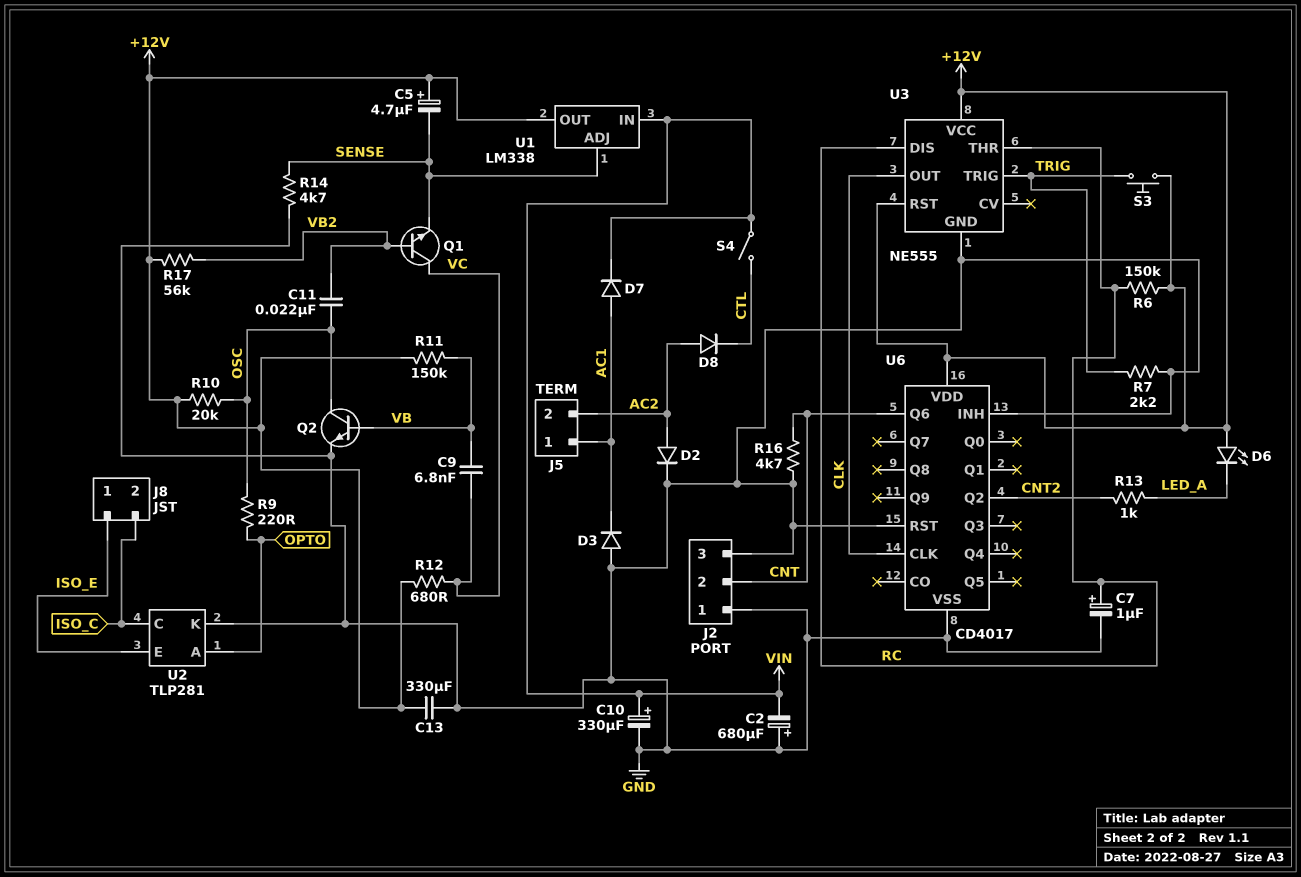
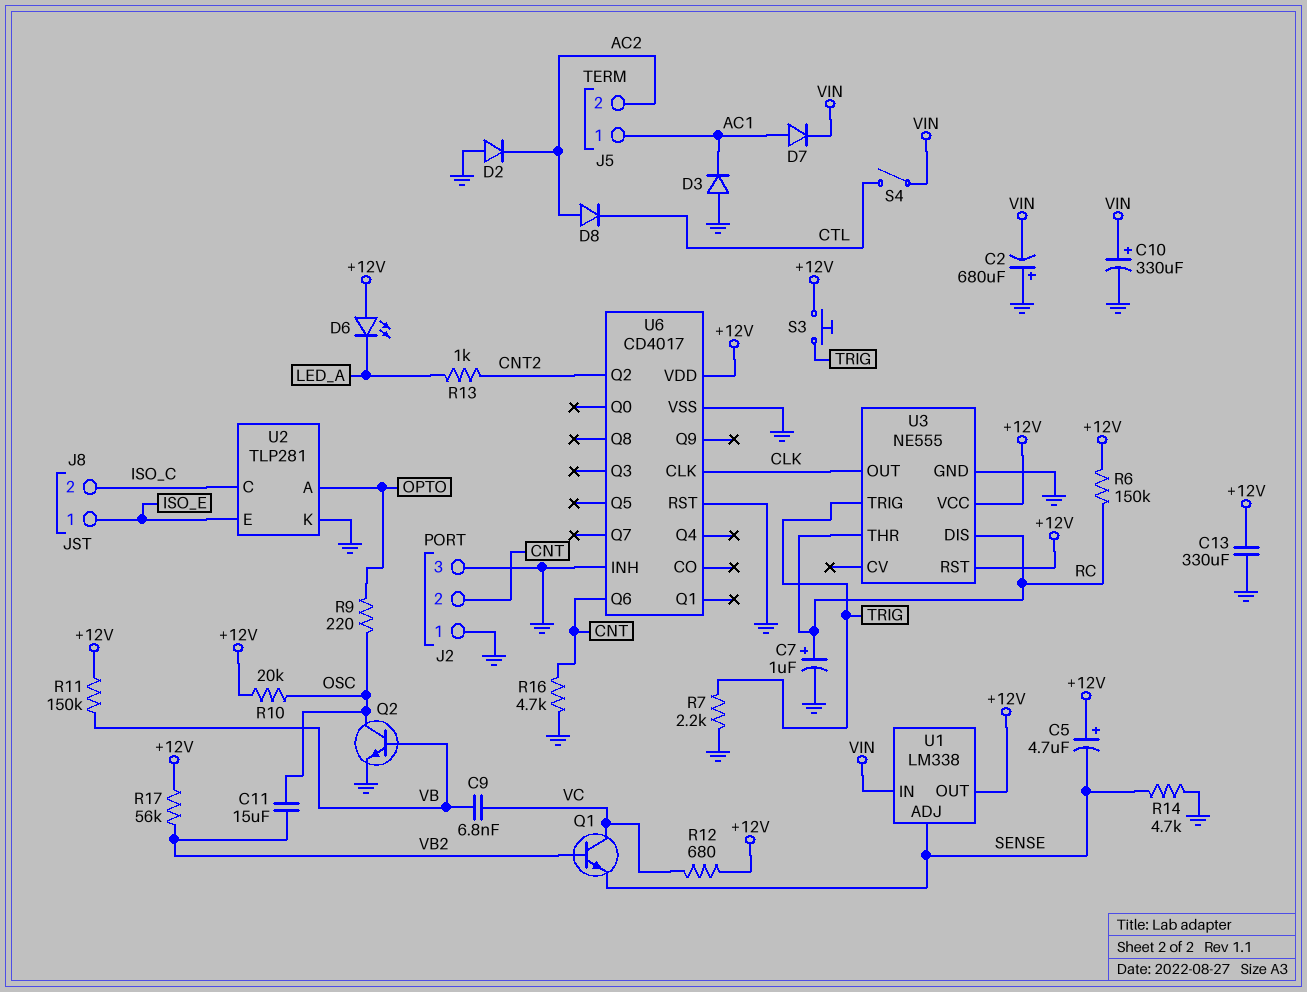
C11: 22nF (OSC, VB2) -> 15uF (OSC, VB2)
D2: diode (A AC2, K GND) -> diode (A GND, K AC2)

